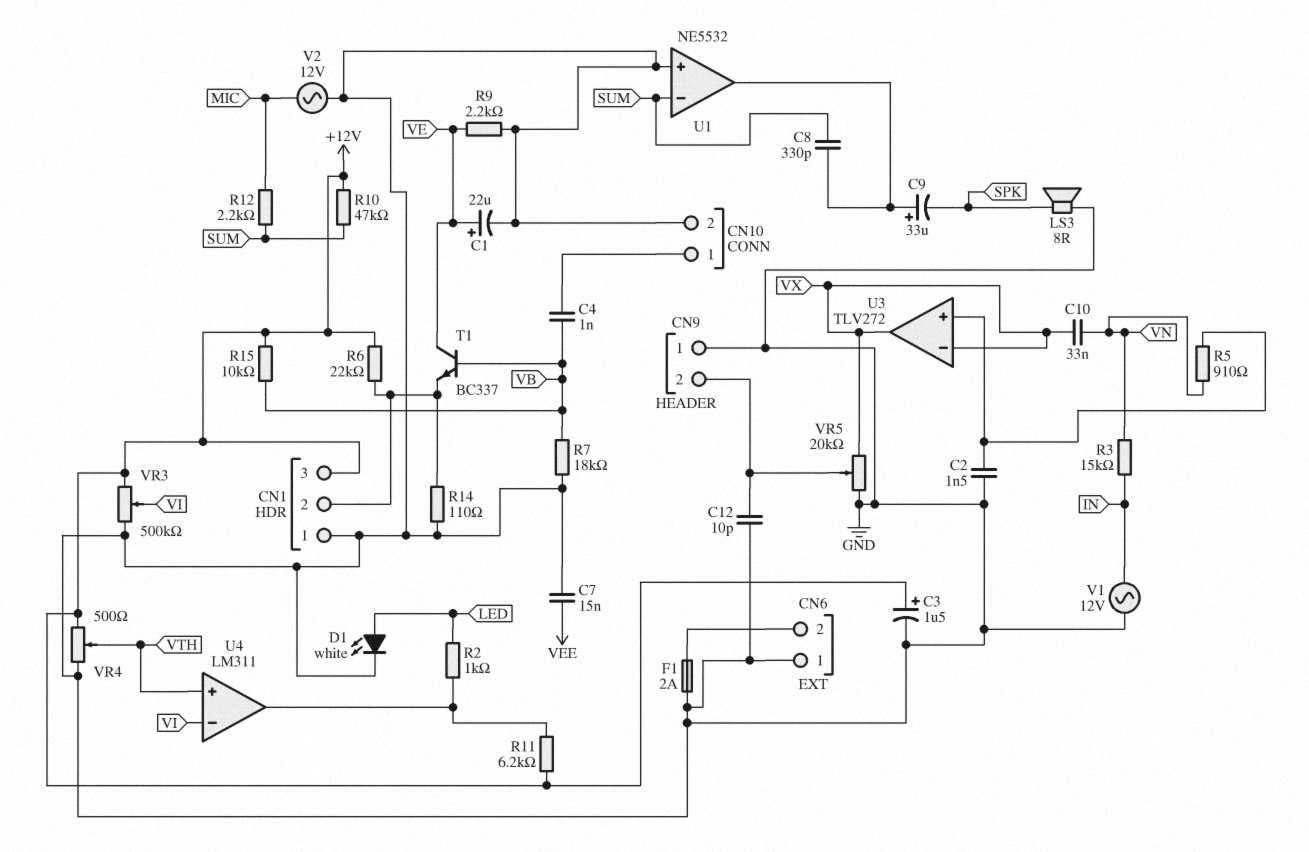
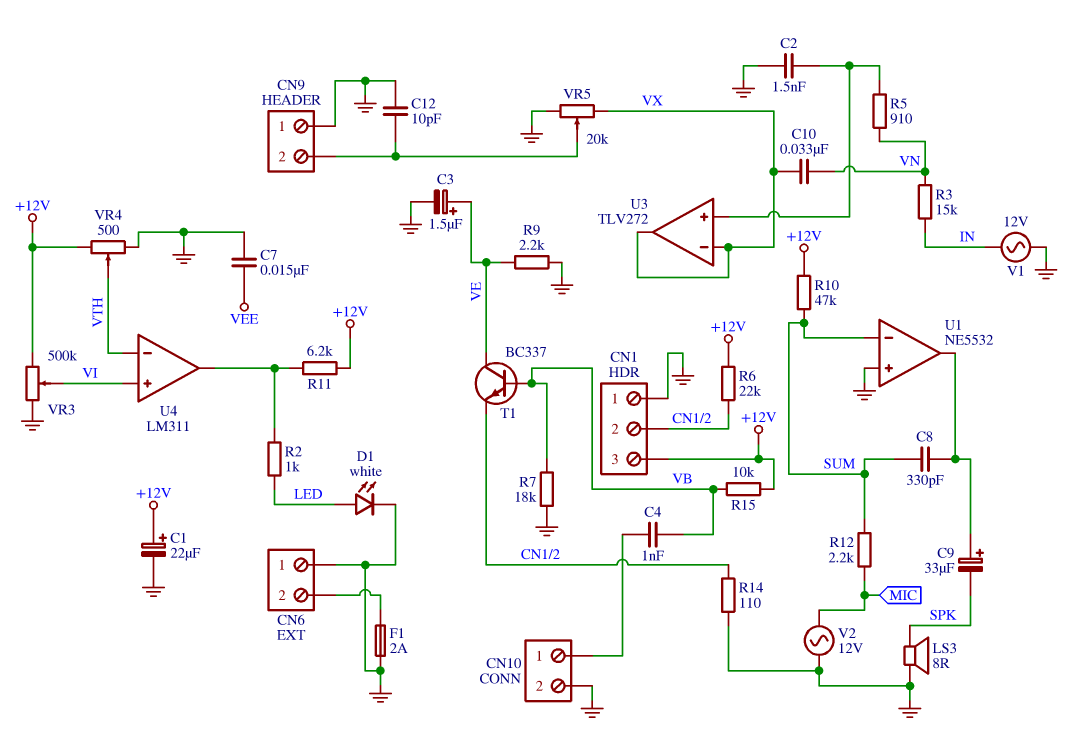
C1: 22uF (plus VE, minus GND) -> 22uF (plus +12V, minus GND)
C3: 1.5uF (plus +12V, minus GND) -> 1.5uF (plus VE, minus GND)
U4 pin in+: VTH -> VI
U4 pin in-: VI -> VTH

